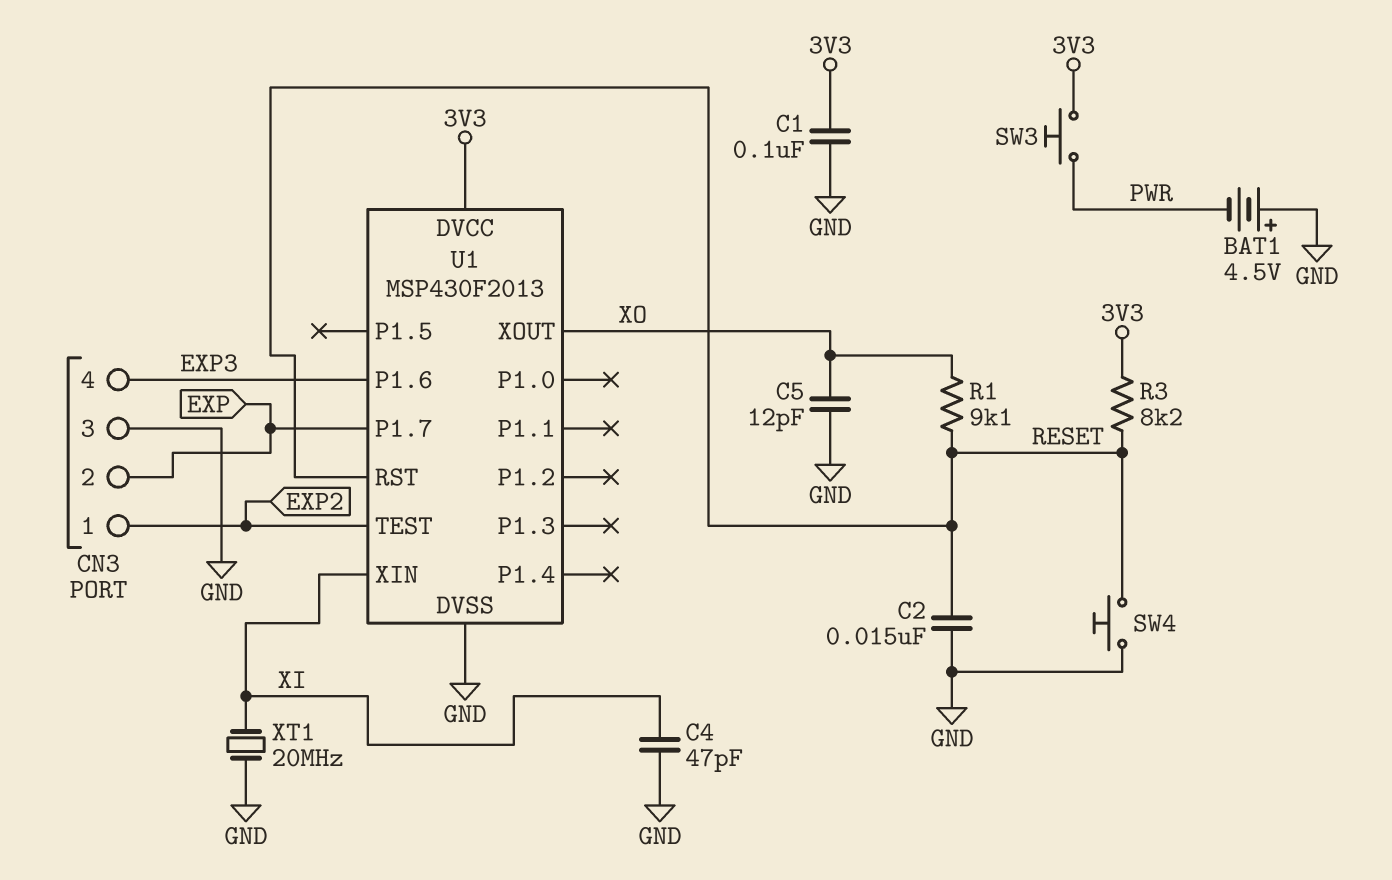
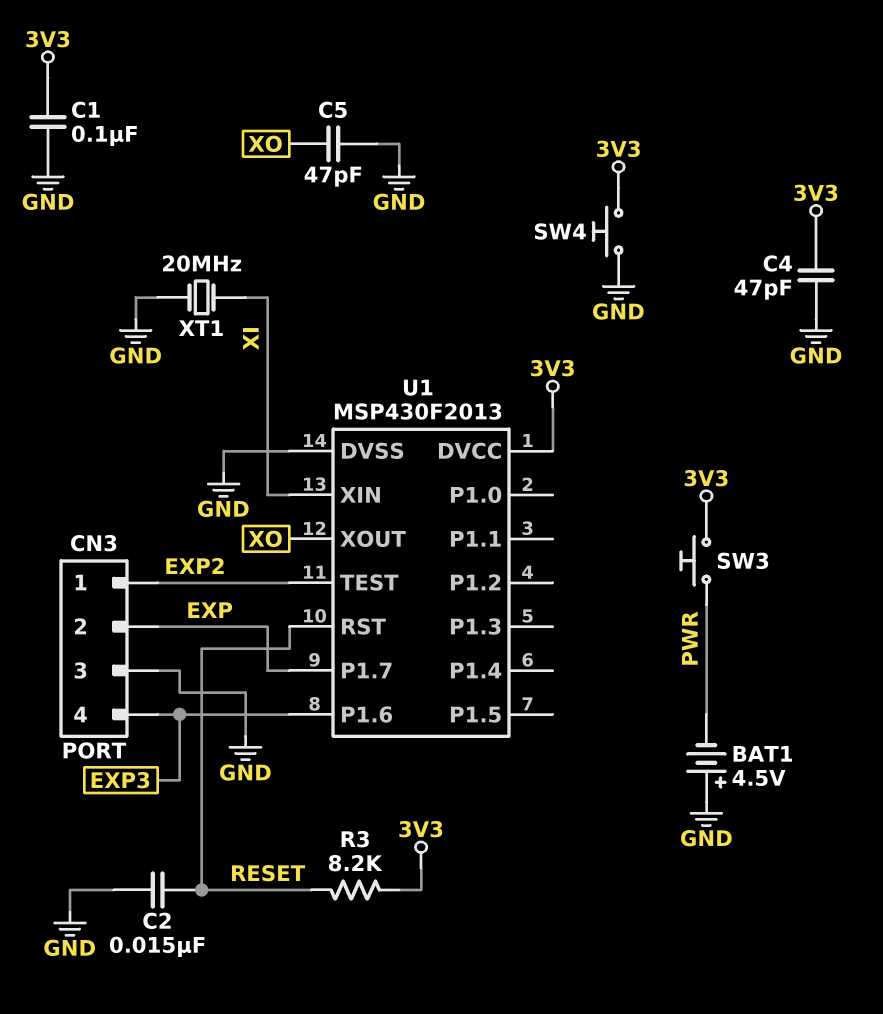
C4: 47pF (GND, XI) -> 47pF (3V3, GND)
C5: 12pF (GND, XO) -> 47pF (GND, XO)
R1: 9.1k (RESET, XO) -> none
SW4: button (GND, RESET) -> button (3V3, GND)

